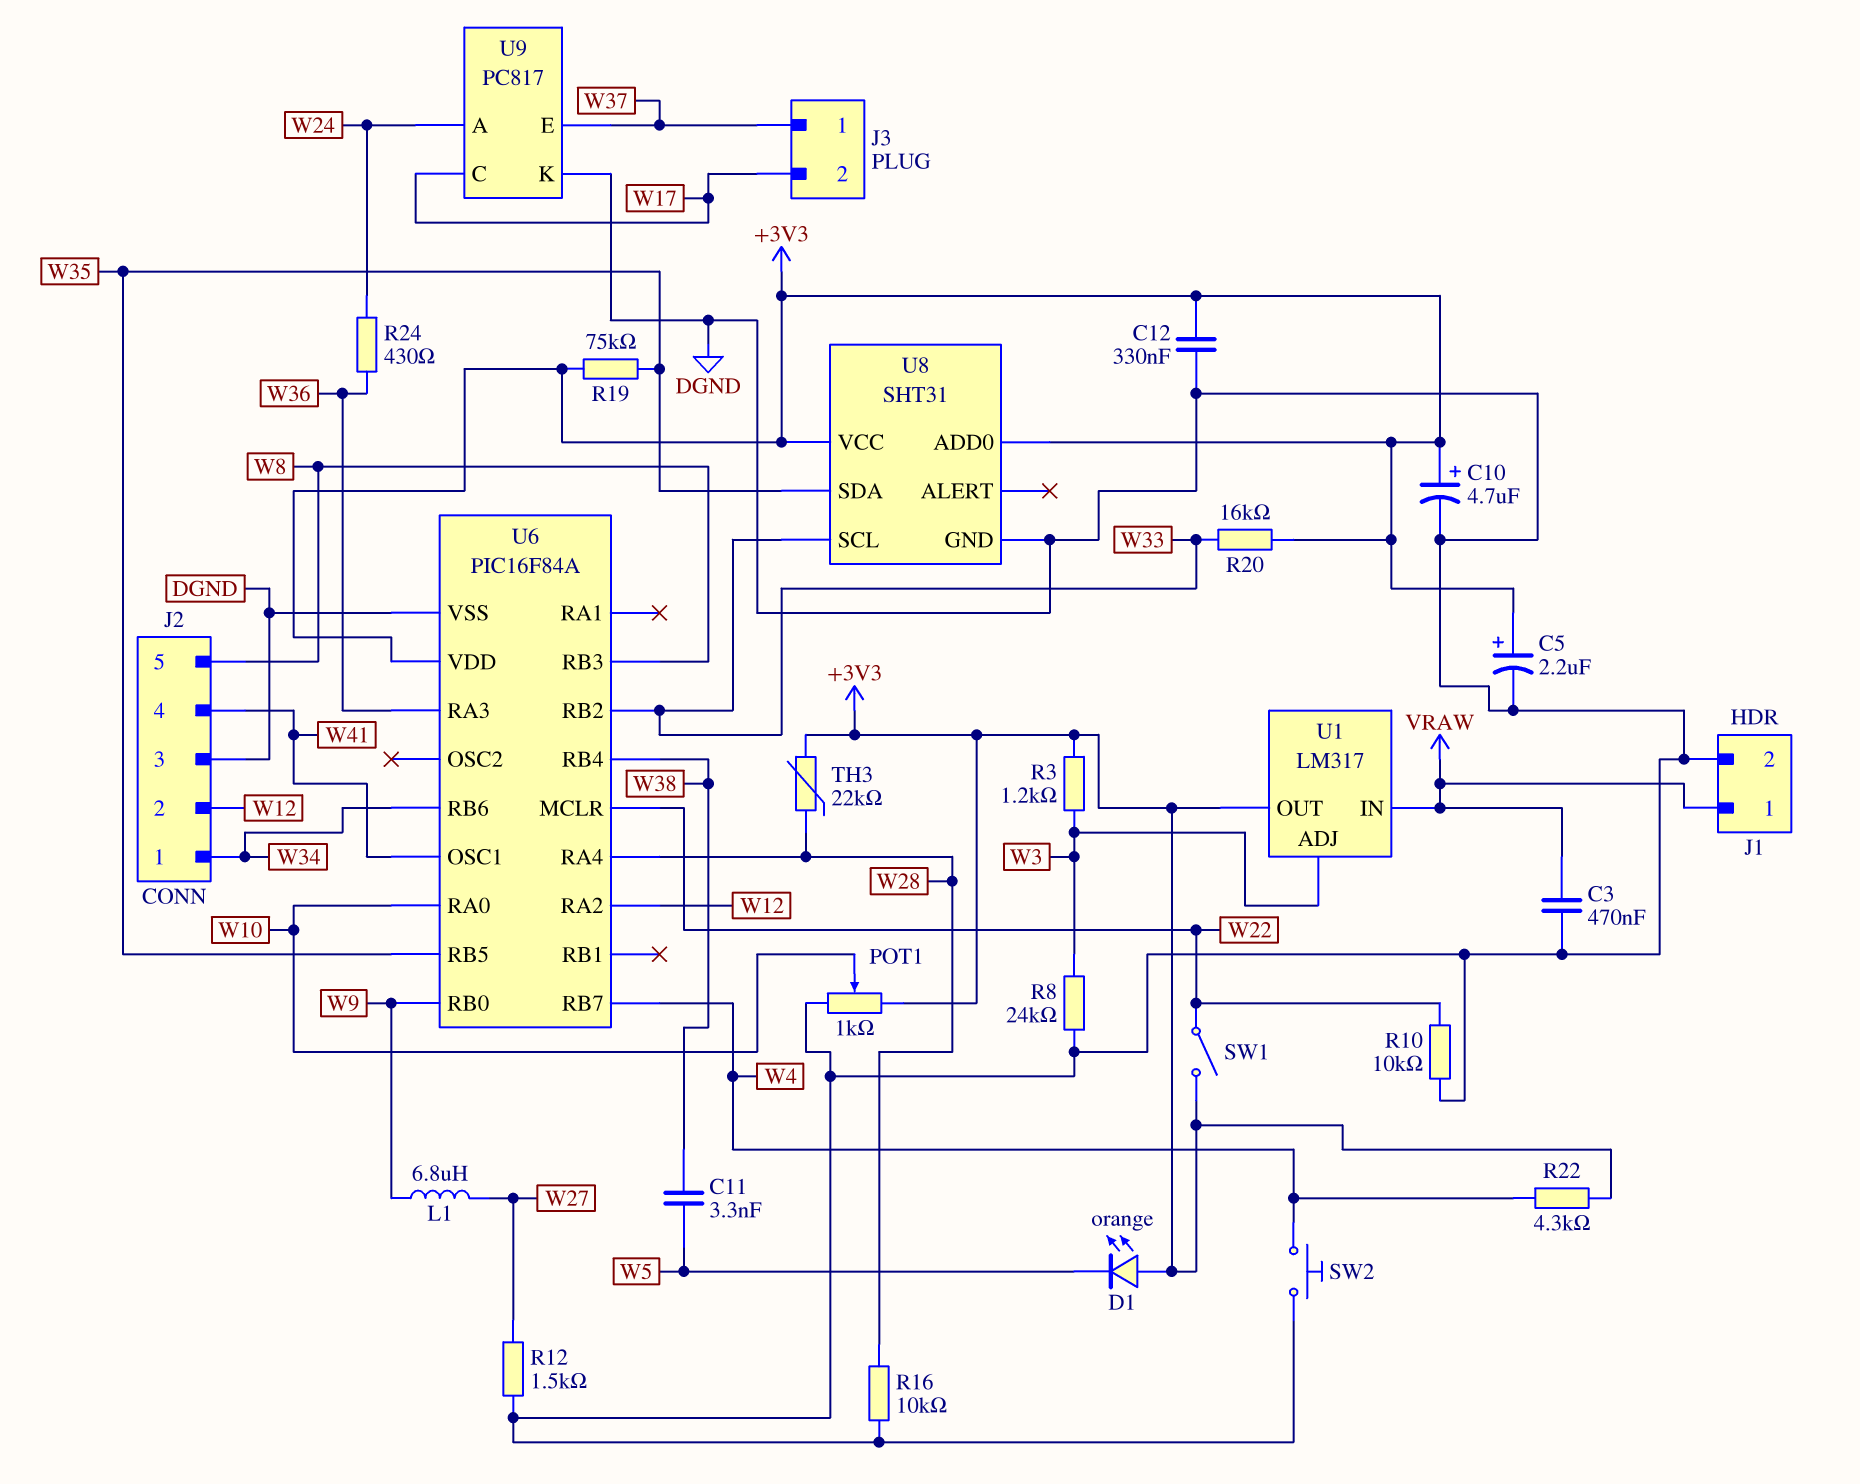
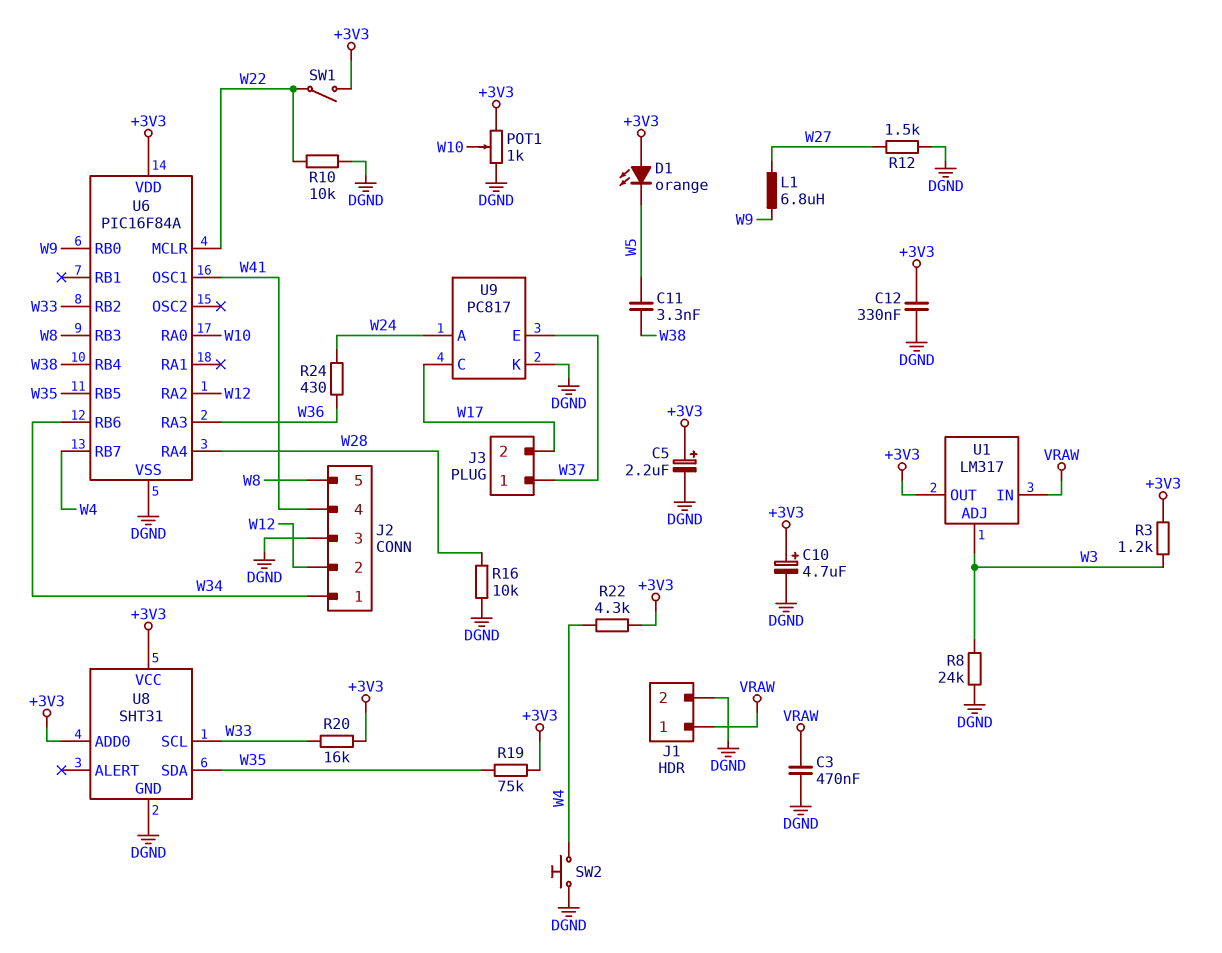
TH3: 22k (+3V3, W28) -> none

